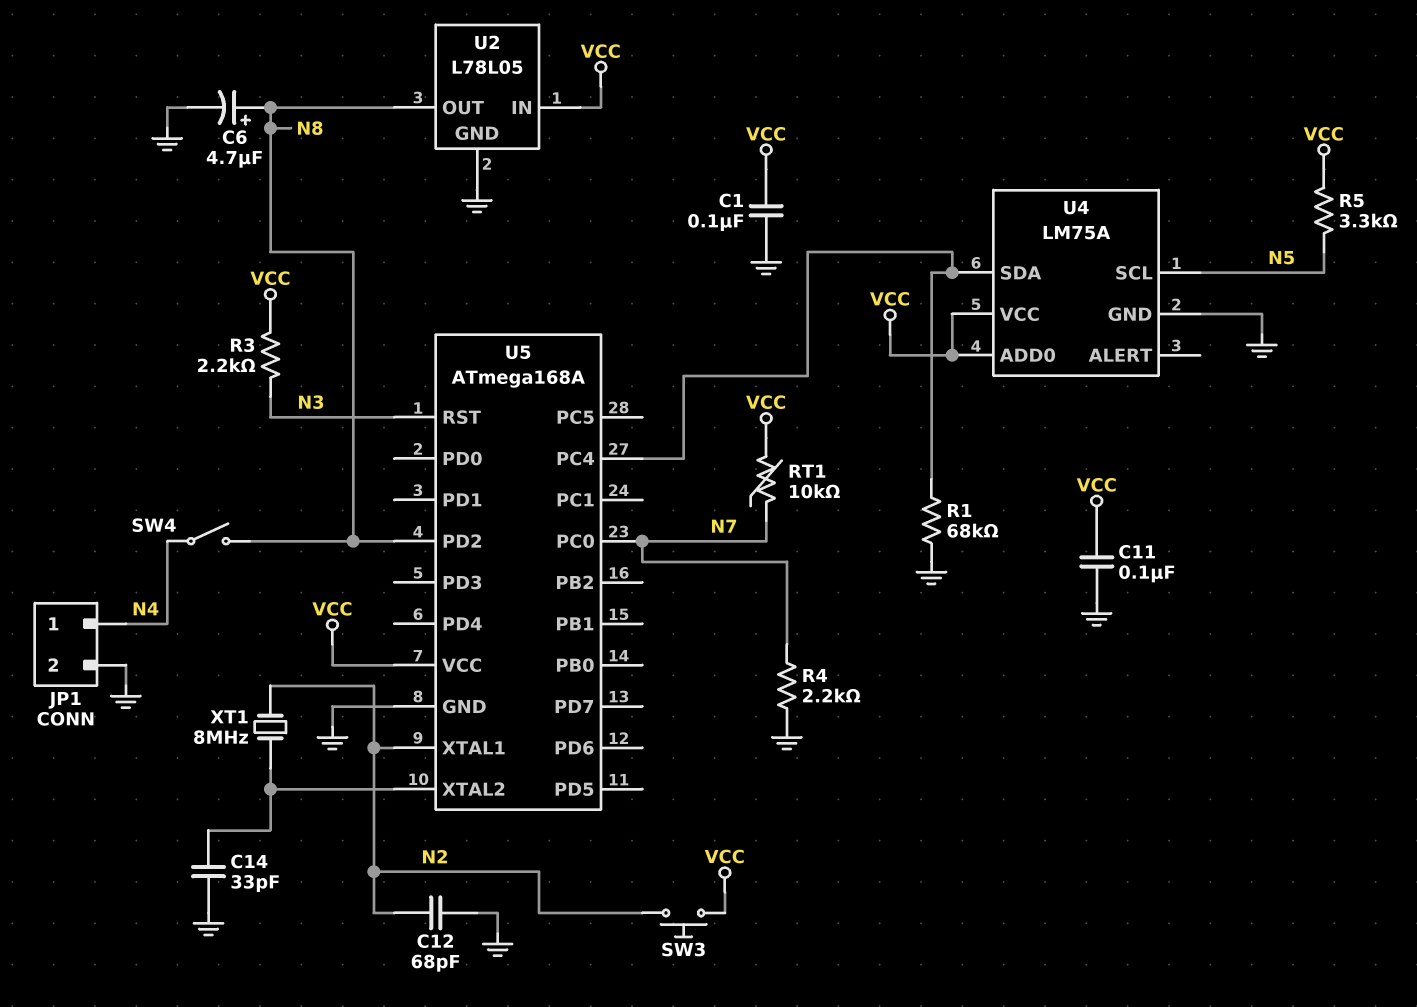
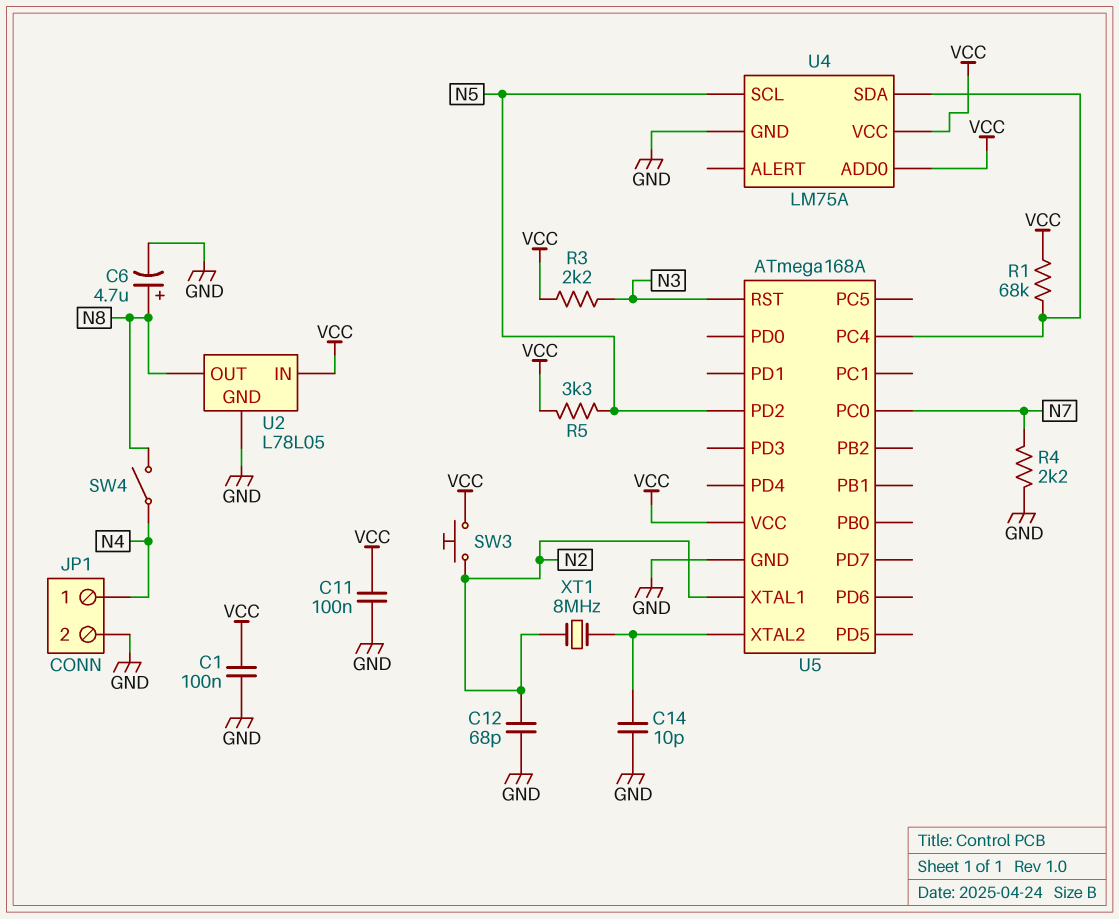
C14: 33pF (GND, U5/XTAL2) -> 10pF (GND, U5/XTAL2)
R1: 68k (GND, U4/SDA) -> 68k (U4/SDA, VCC)
RT1: 10k (N7, VCC) -> none
U5 pin PD2: N8 -> N5

